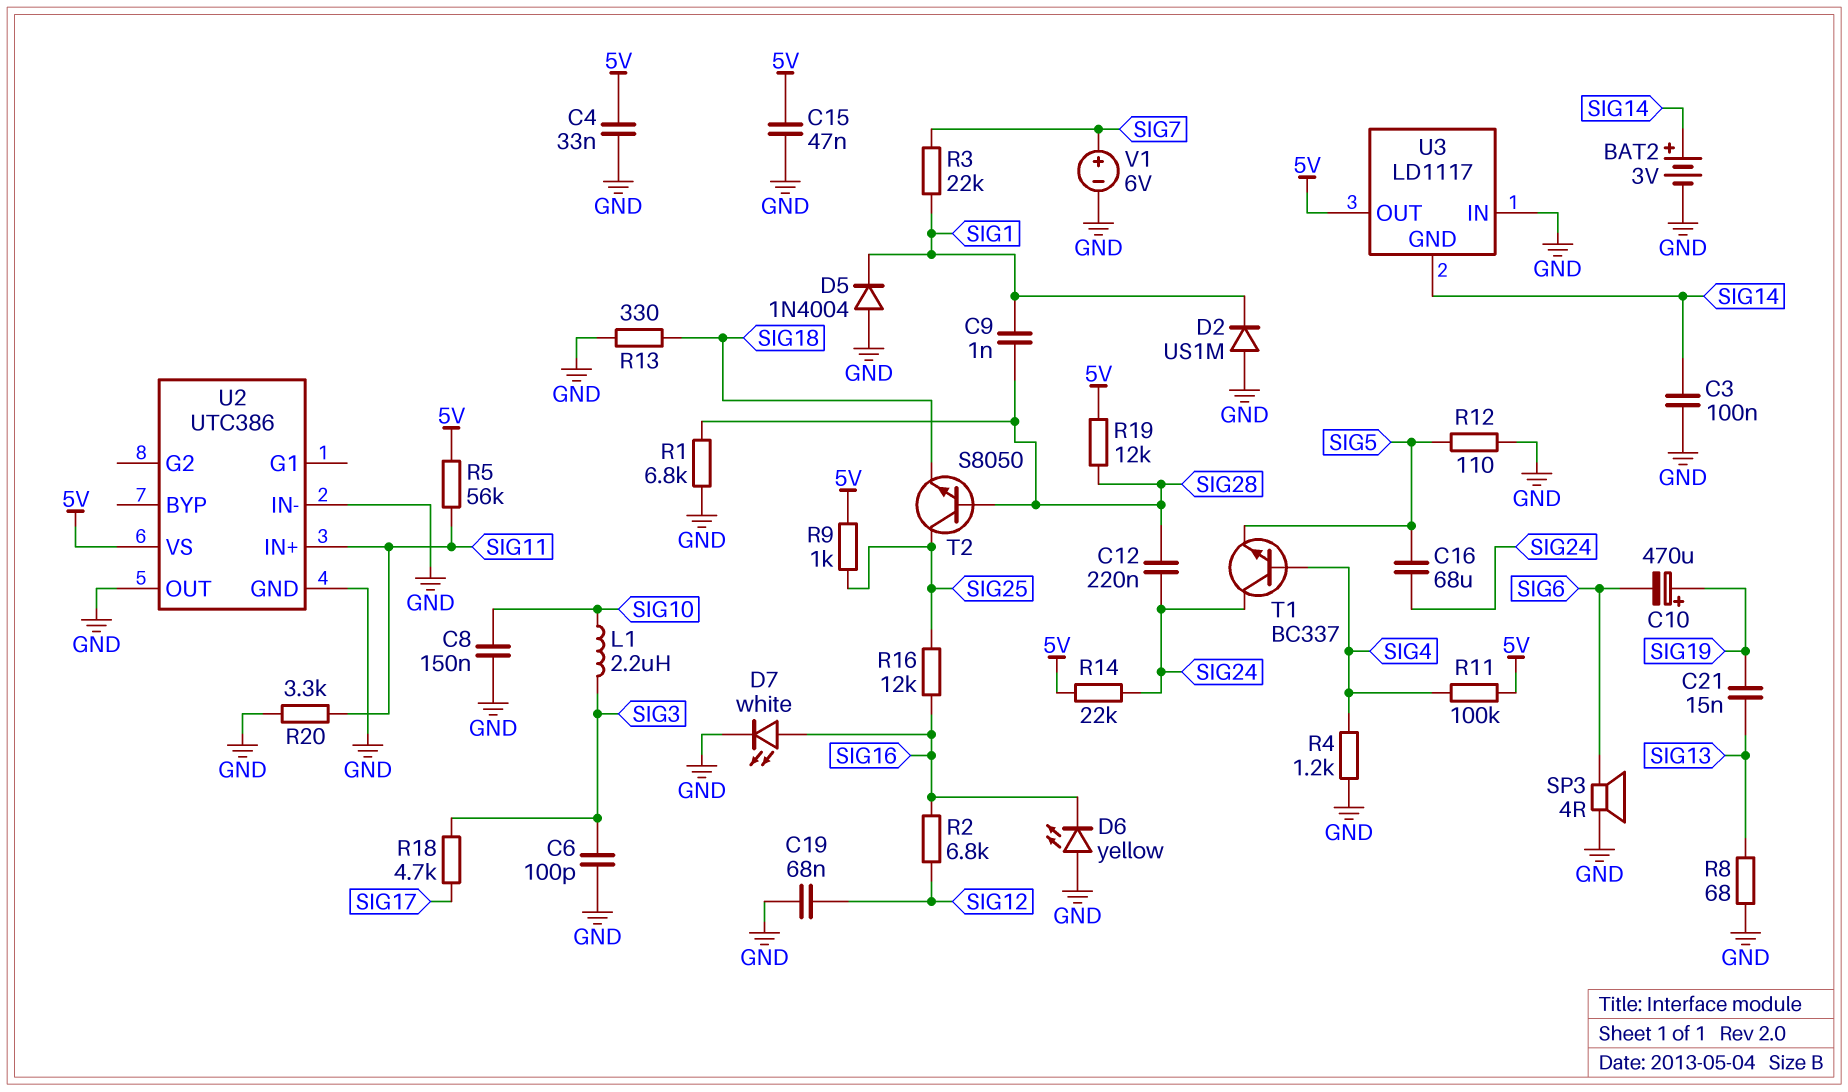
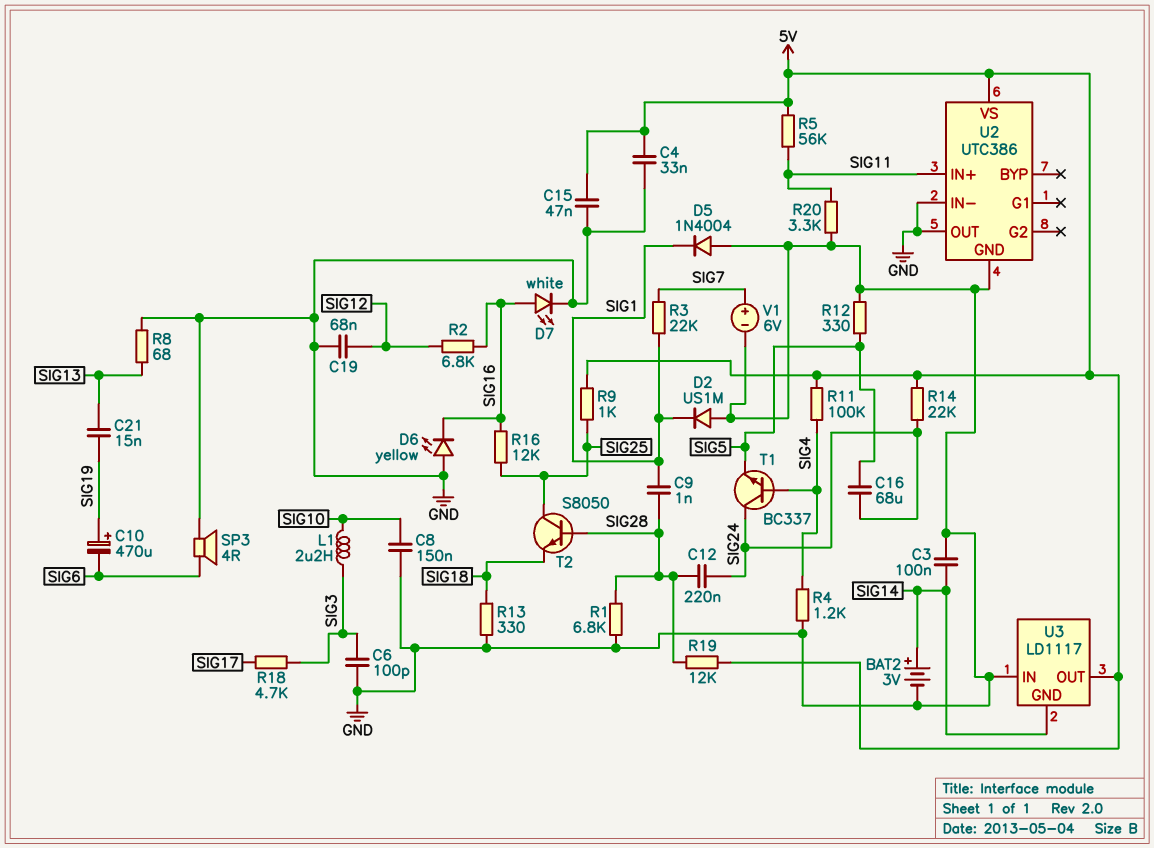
R12: 110 (GND, SIG5) -> 330 (GND, SIG5)

